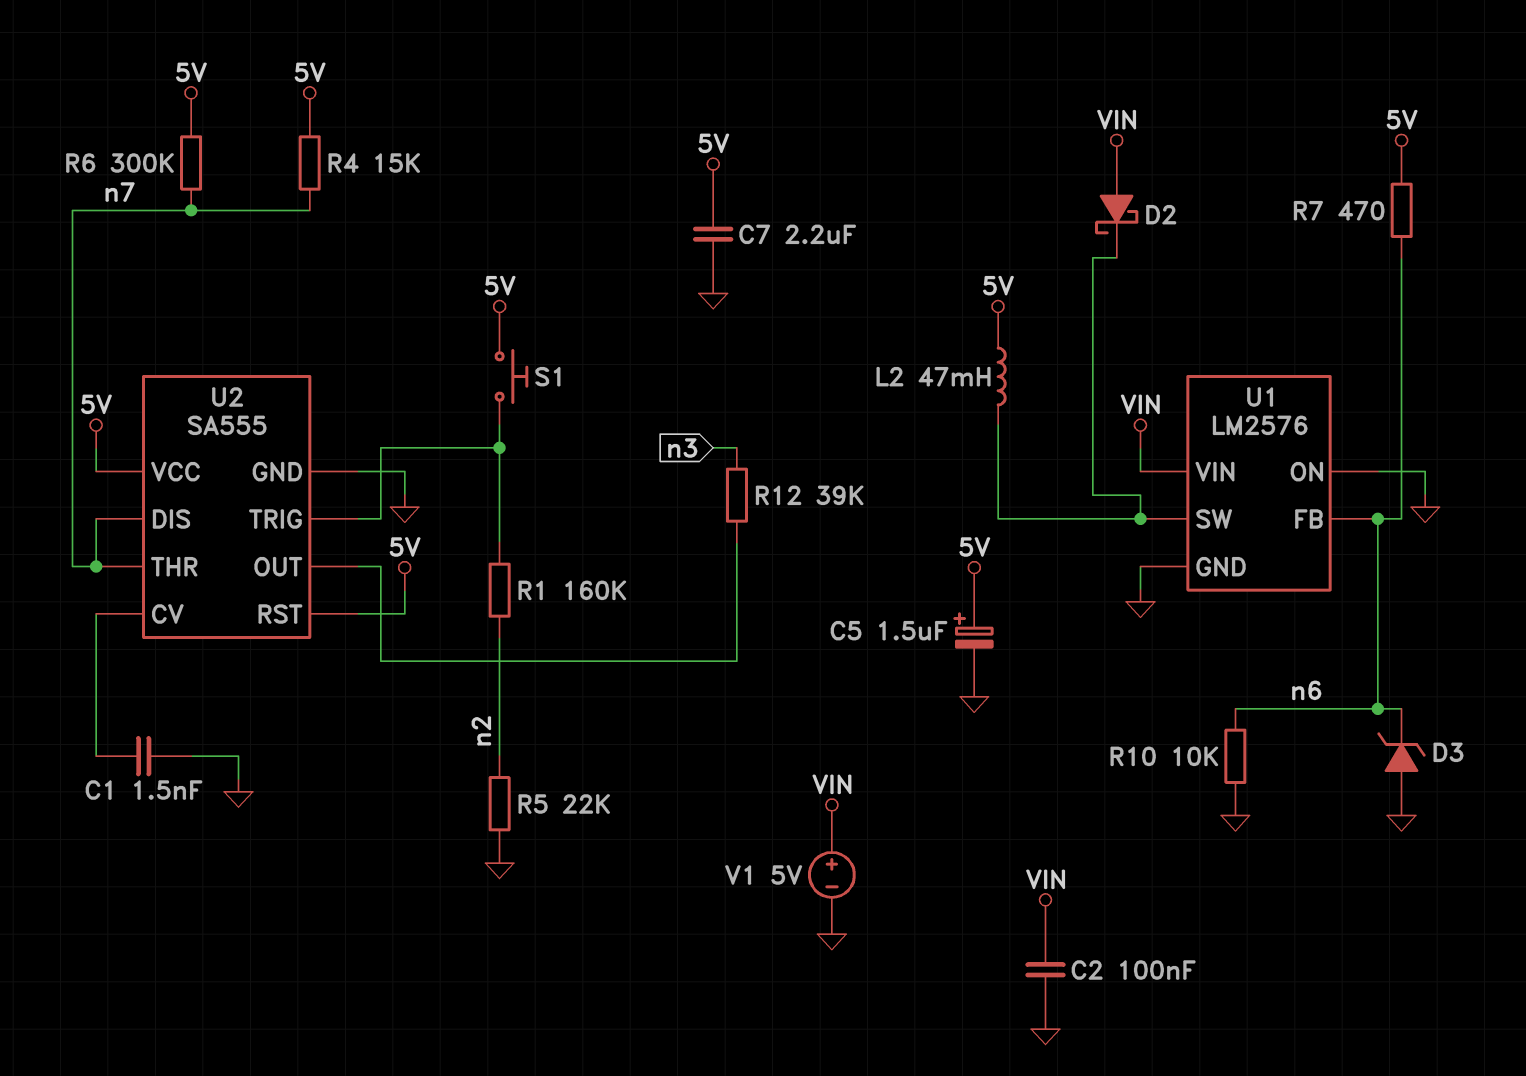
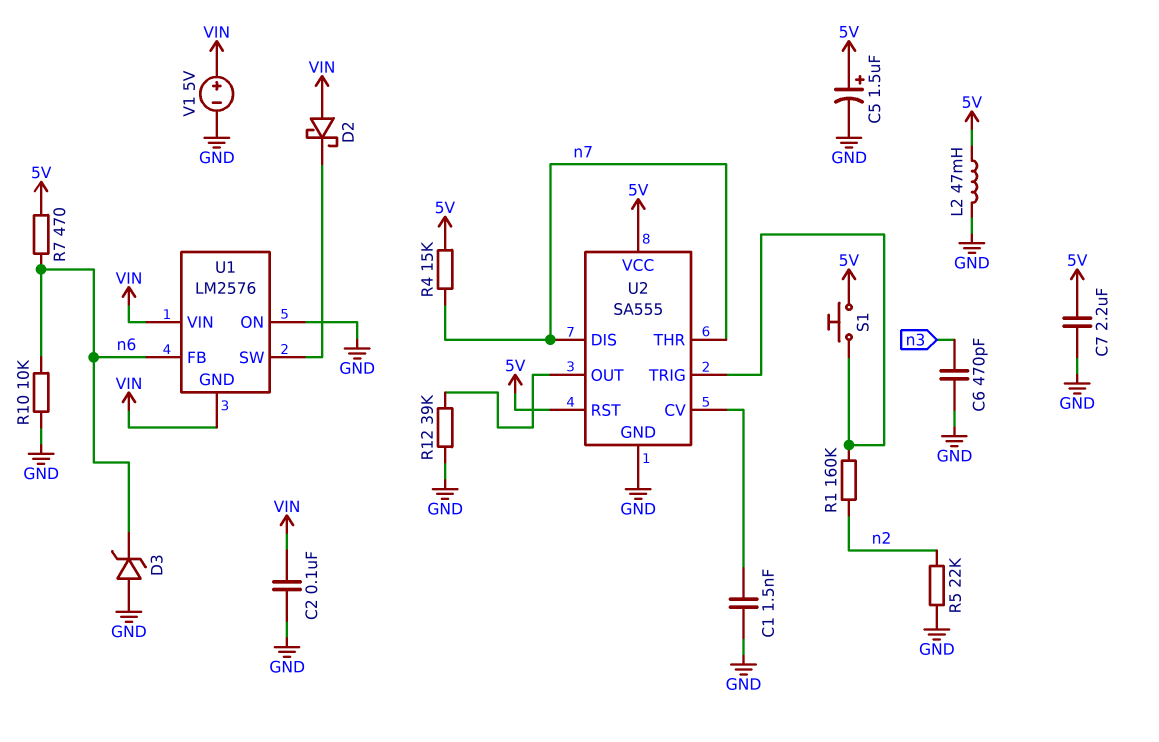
C6: none -> 470pF (GND, n3)
L2: 47mH (5V, U1/SW) -> 47mH (5V, GND)
R6: 300k (5V, n7) -> none
R12: 39k (U2/OUT, n3) -> 39k (GND, U2/OUT)
U1 pin GND: GND -> VIN

